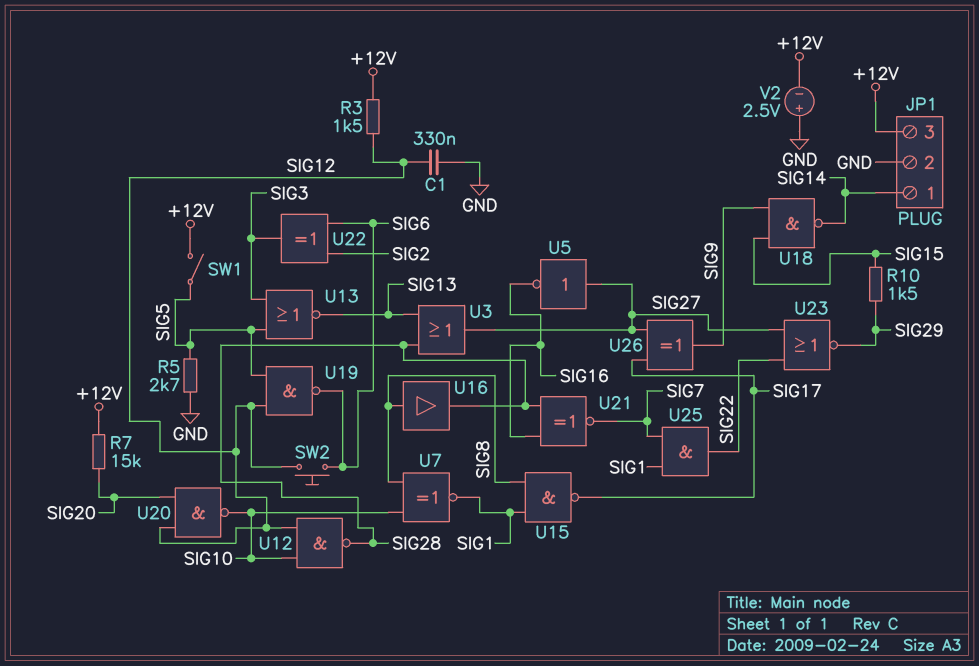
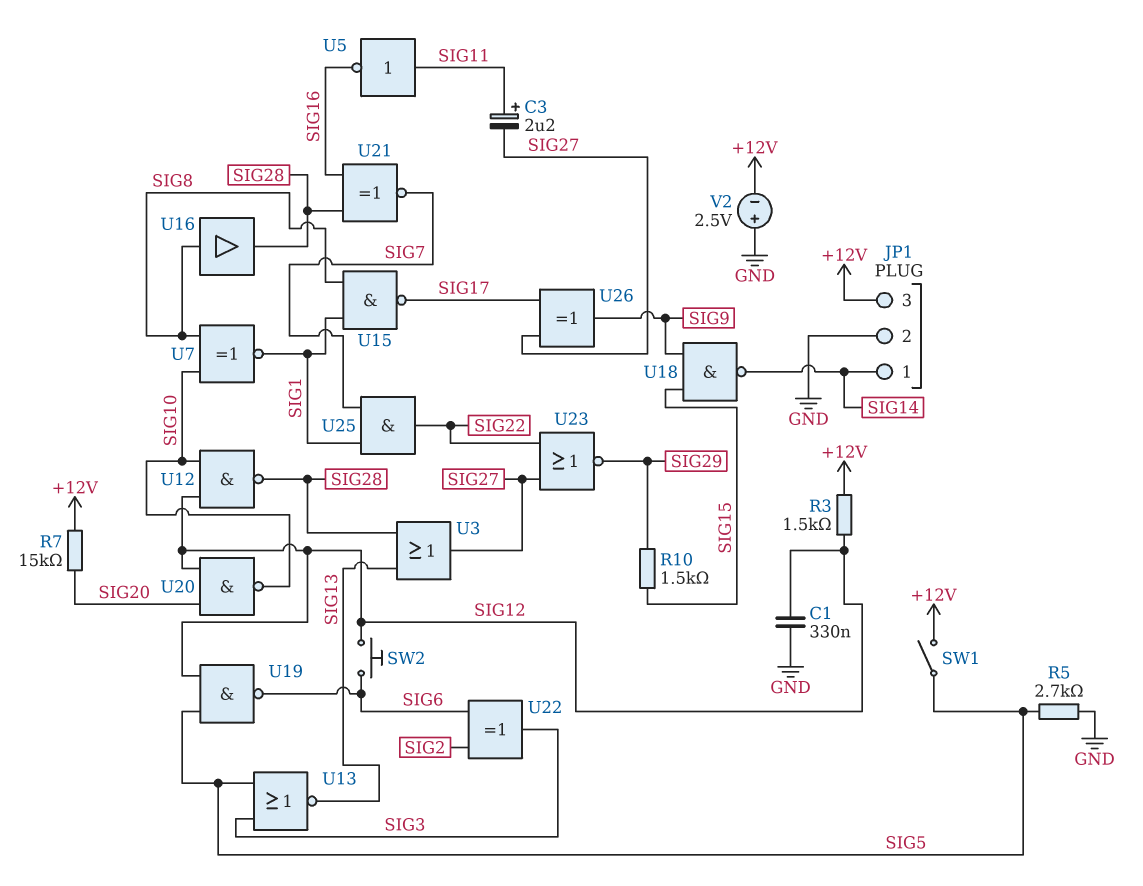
C3: none -> 2.2uF (plus SIG11, minus SIG27)
U5: NOT (in SIG27, out SIG16) -> NOT (in SIG11, out SIG16)

